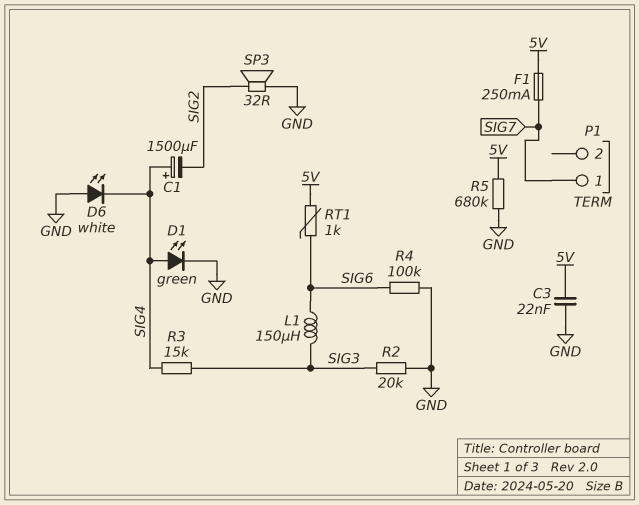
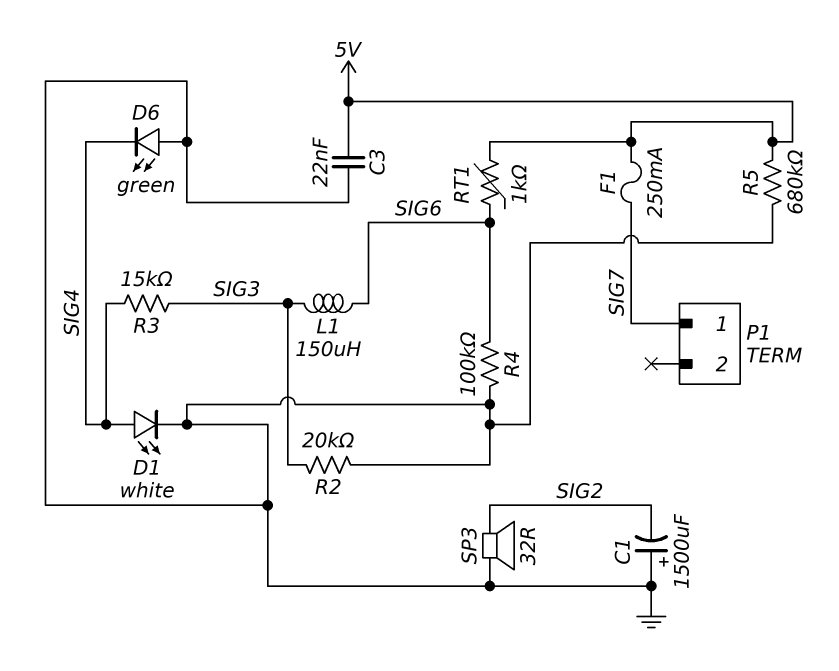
C1: 1500uF (plus SIG4, minus SIG2) -> 1500uF (plus GND, minus SIG2)
D1: LED green (A SIG4, K GND) -> LED white (A SIG4, K GND)
D6: LED white (A GND, K SIG4) -> LED green (A GND, K SIG4)

